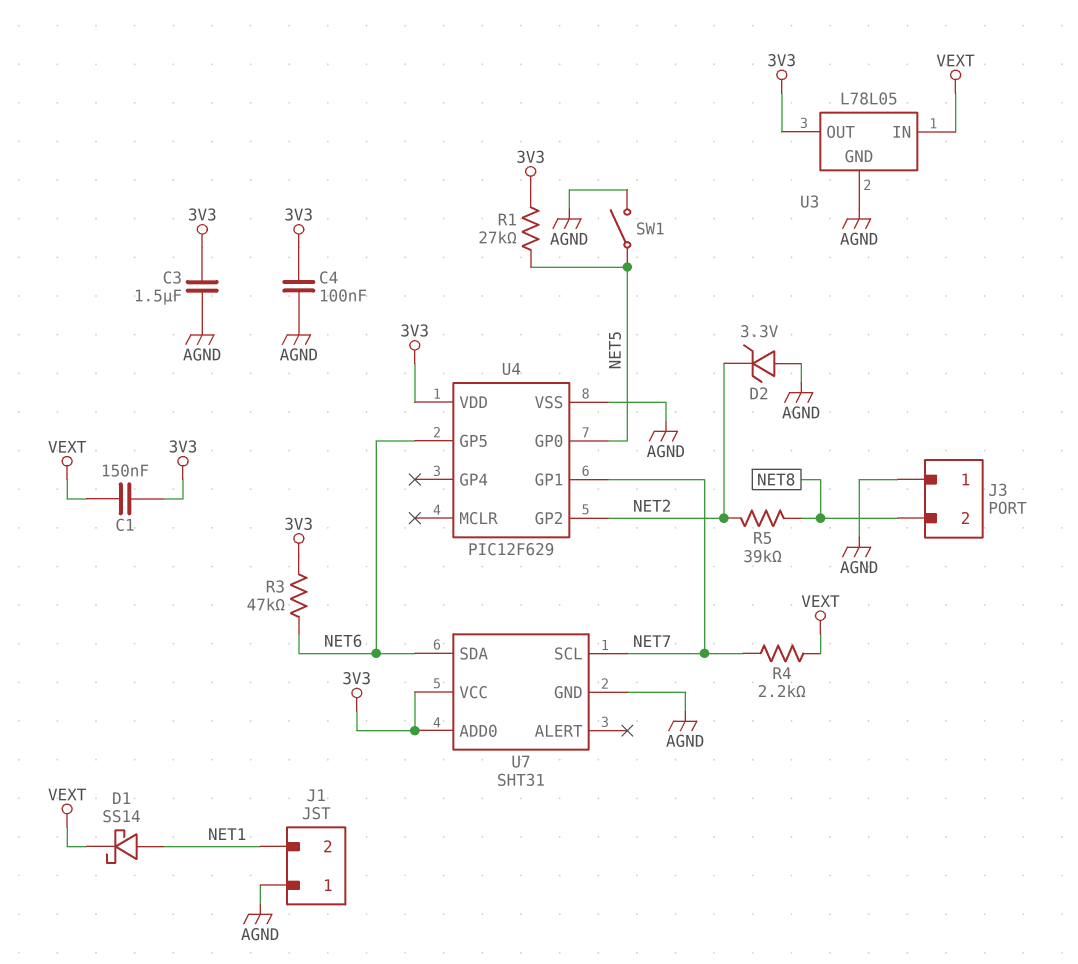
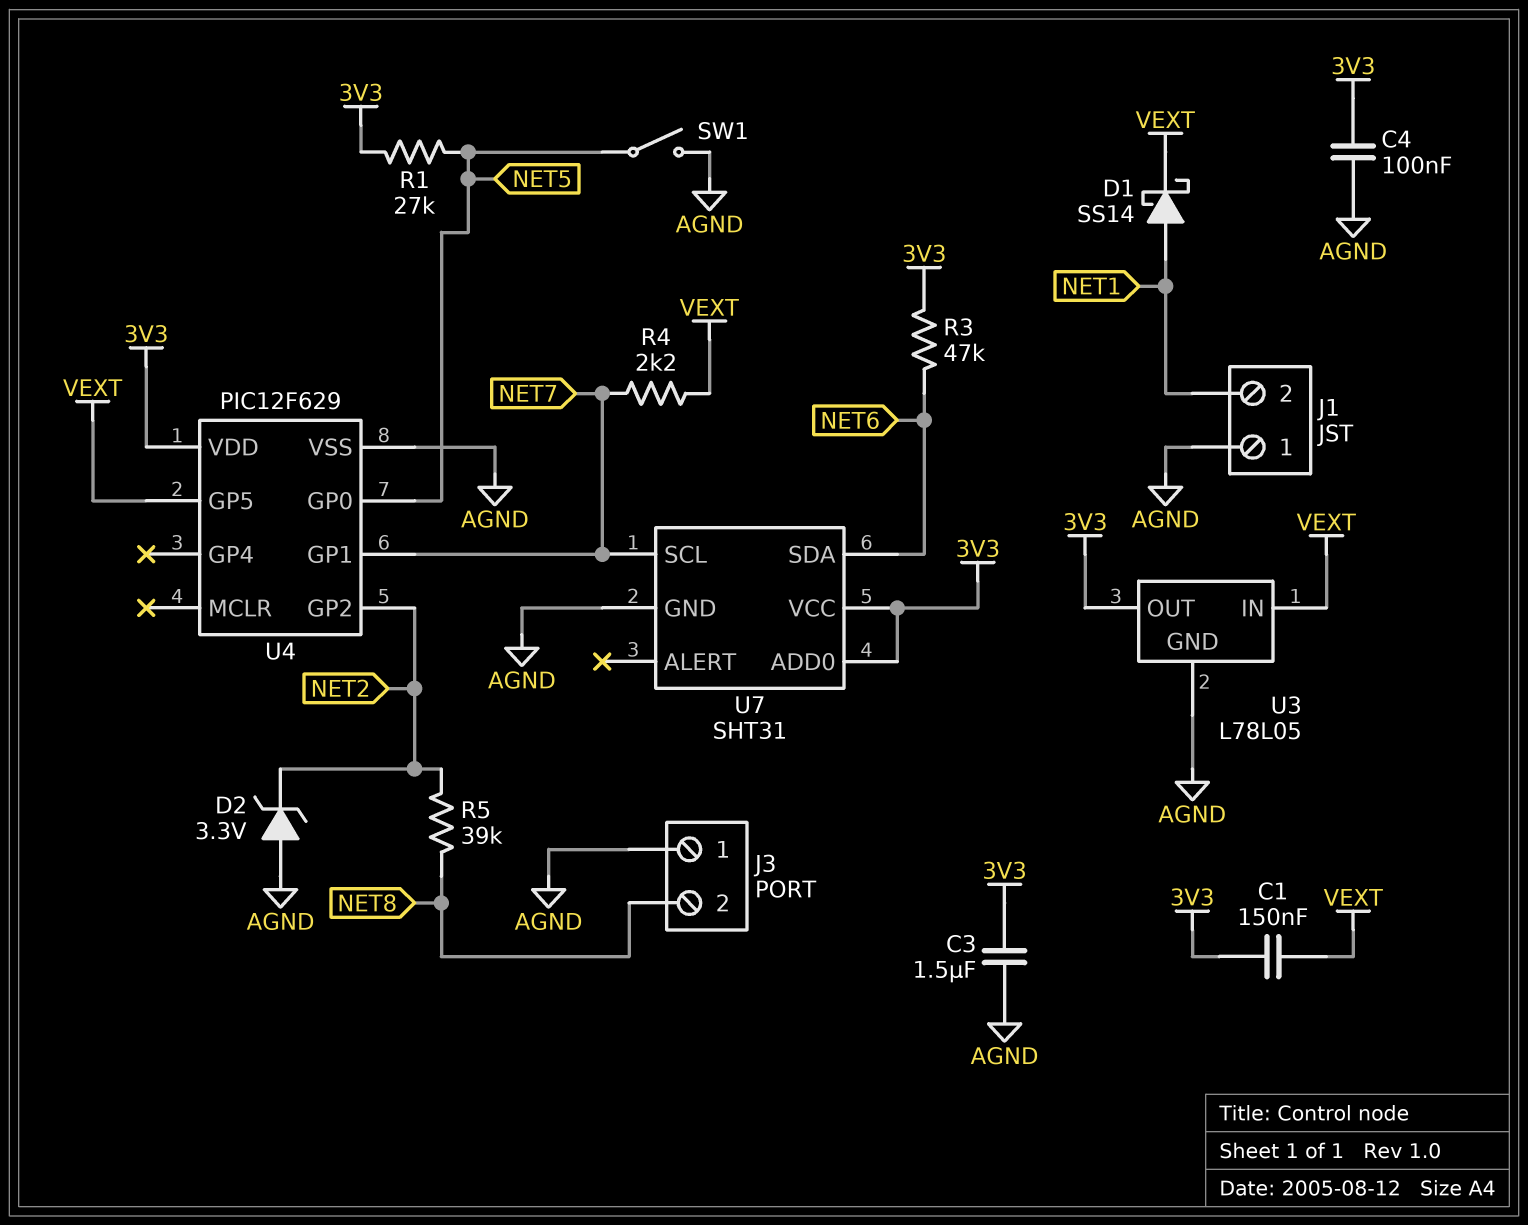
U4 pin GP5: NET6 -> VEXT

